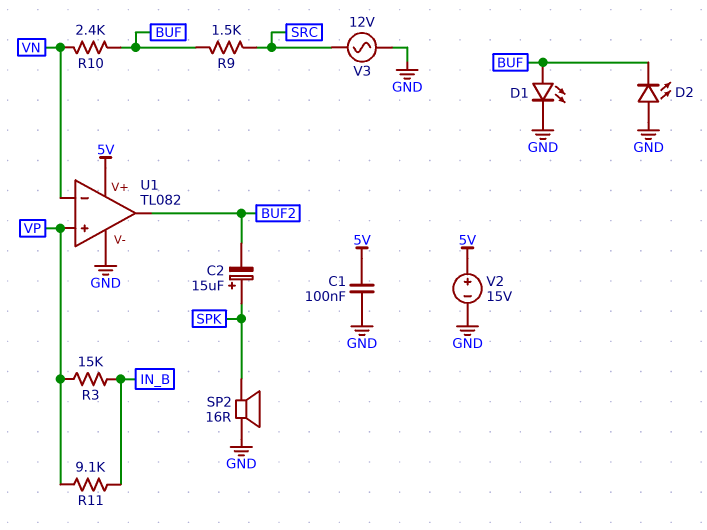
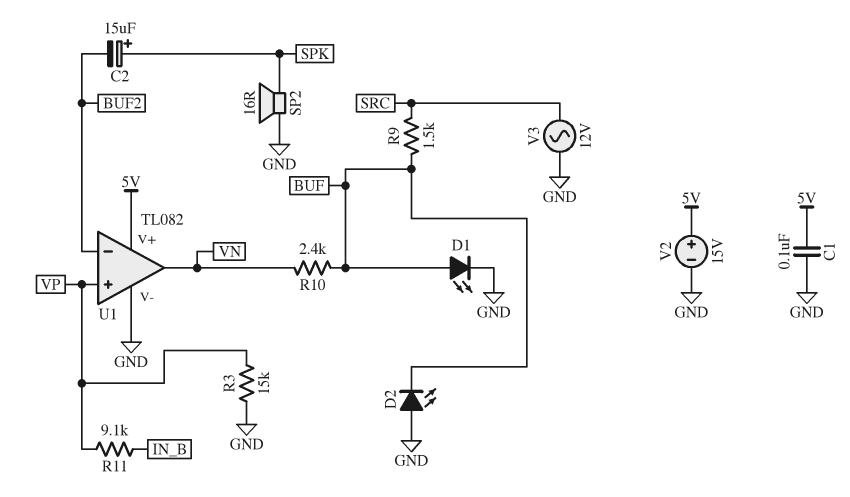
R3: 15k (IN_B, VP) -> 15k (GND, VP)
U1 pin in-: VN -> BUF2
U1 pin out: BUF2 -> VN

